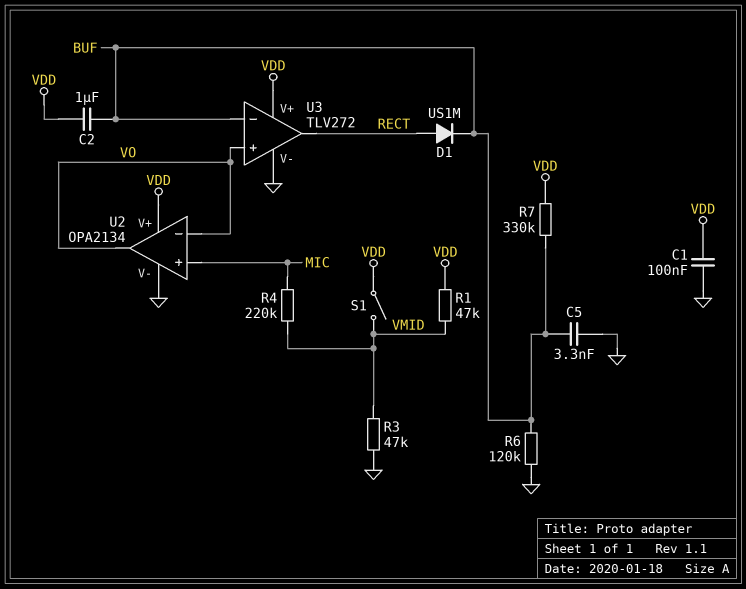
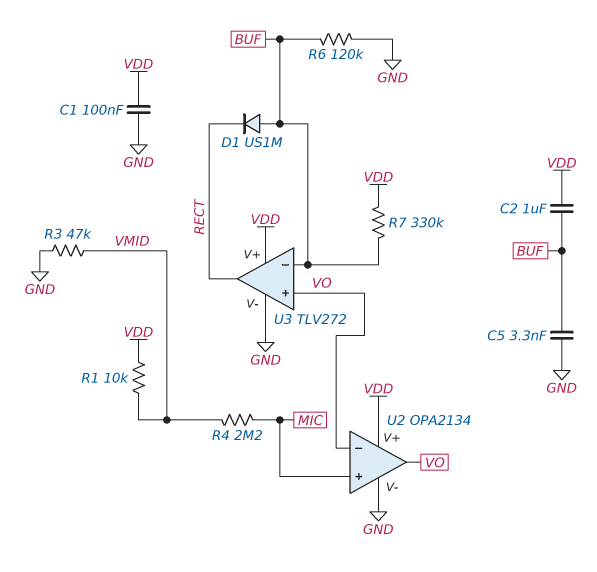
D1: diode US1M (A RECT, K BUF) -> diode US1M (A BUF, K RECT)
R1: 47k (VDD, VMID) -> 10k (VDD, VMID)
R4: 220k (MIC, VMID) -> 2.2M (MIC, VMID)
S1: switch (VDD, VMID) -> none

